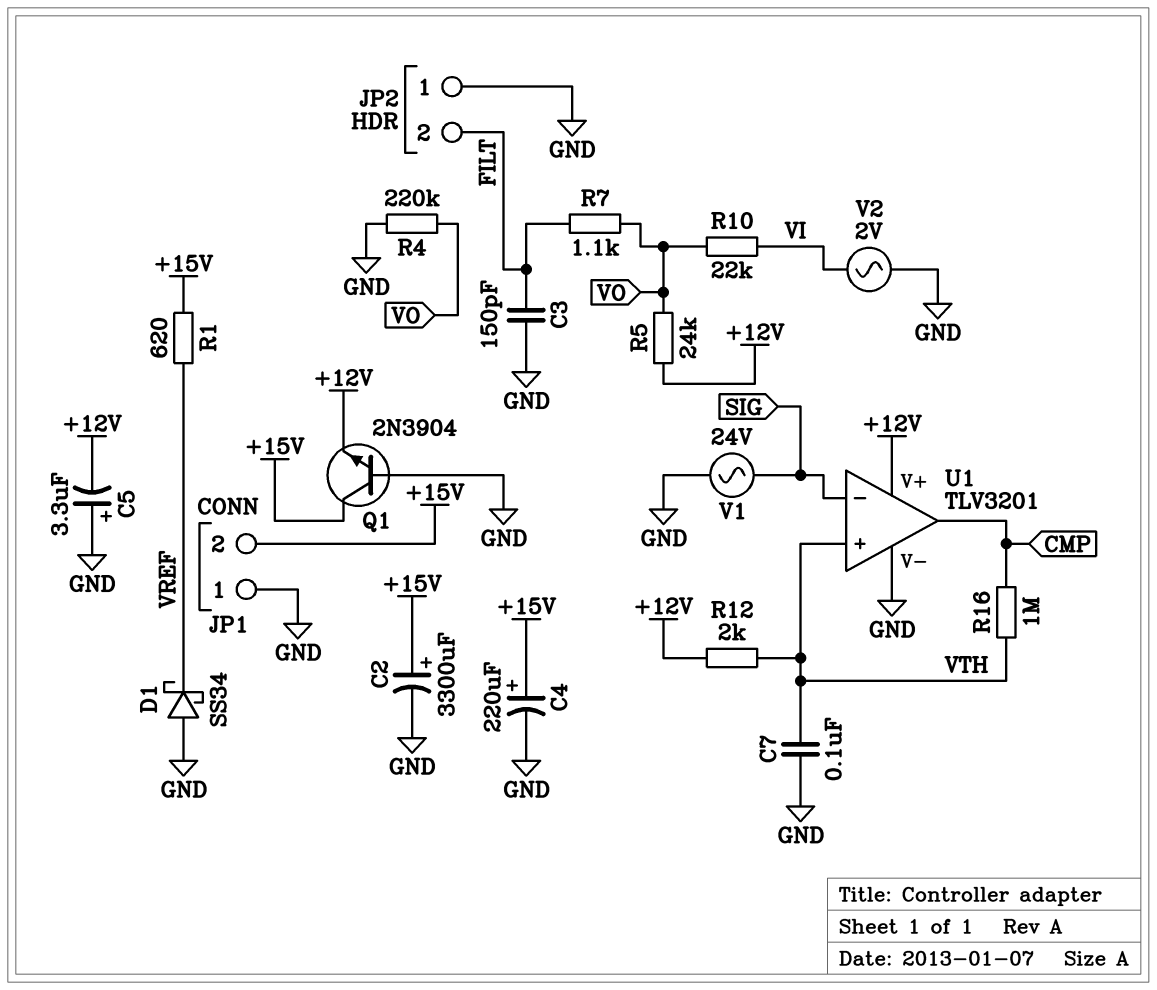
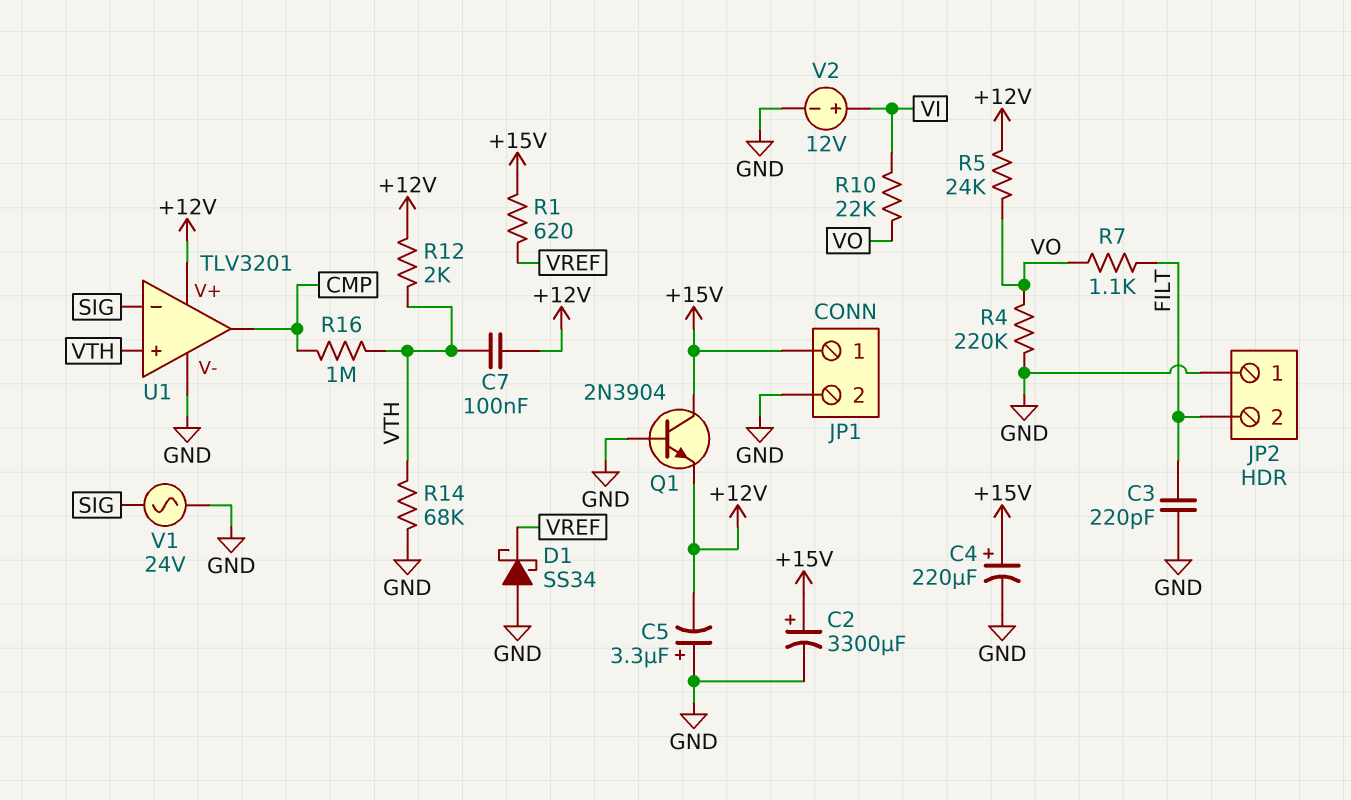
C3: 150pF (FILT, GND) -> 220pF (FILT, GND)
C7: 100nF (GND, VTH) -> 100nF (+12V, VTH)
JP1 pin 1: GND -> +15V
JP1 pin 2: +15V -> GND
R14: none -> 68k (GND, VTH)
V2: AC 2V (GND, VI) -> 12V (plus VI, minus GND)

